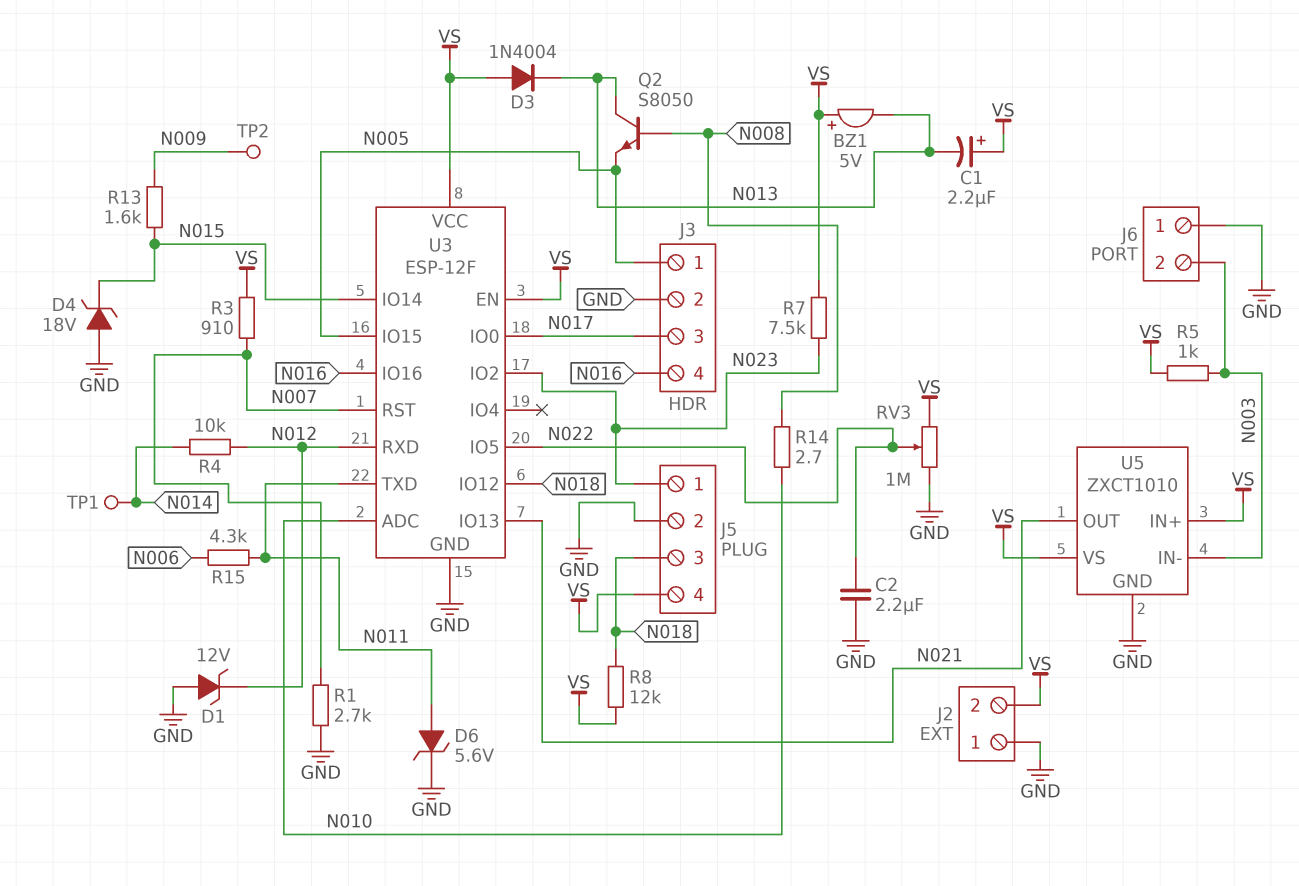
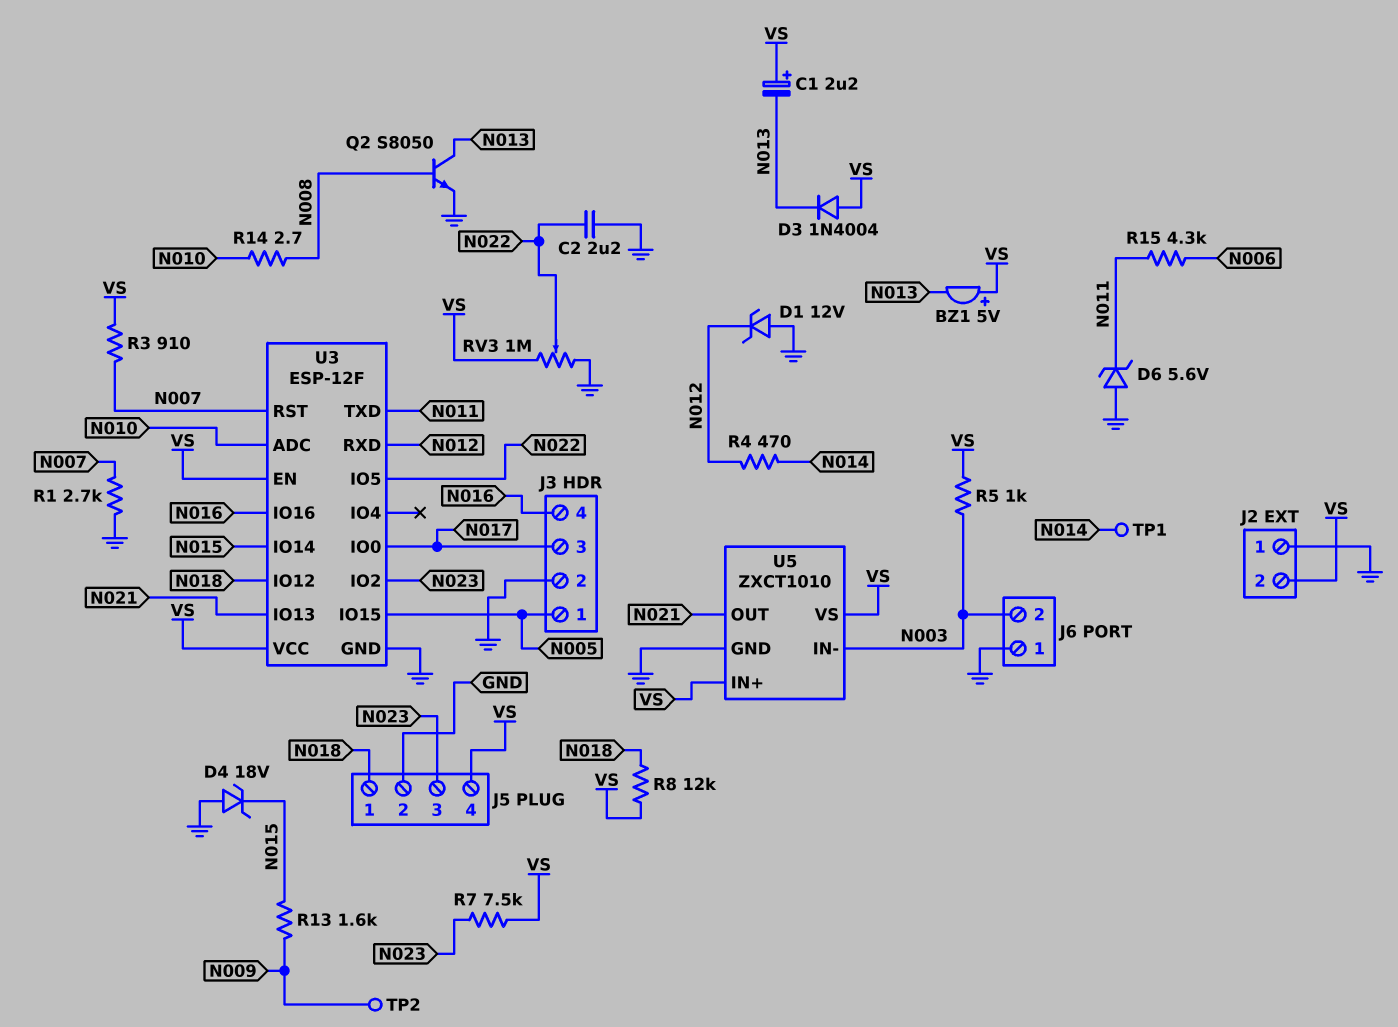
D6: zener 5.6V (A N011, K GND) -> zener 5.6V (A GND, K N011)
J5 pin 1: N023 -> N018
J5 pin 3: N018 -> N023
Q2: NPN S8050 (B N008, C N013, E N005) -> NPN S8050 (B N008, C N013, E GND)
R4: 10k (N012, N014) -> 470 (N012, N014)

